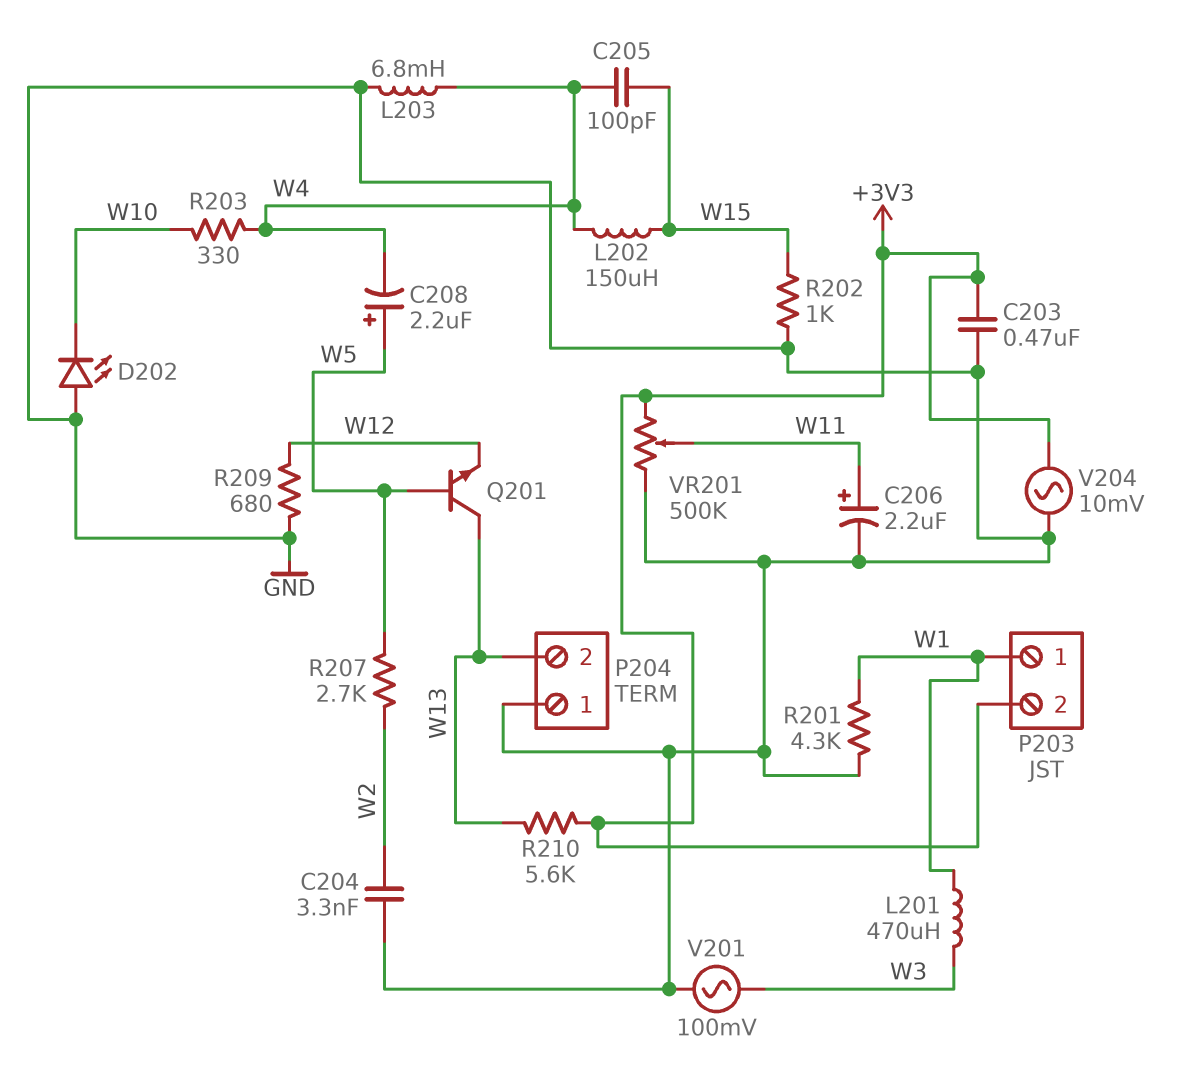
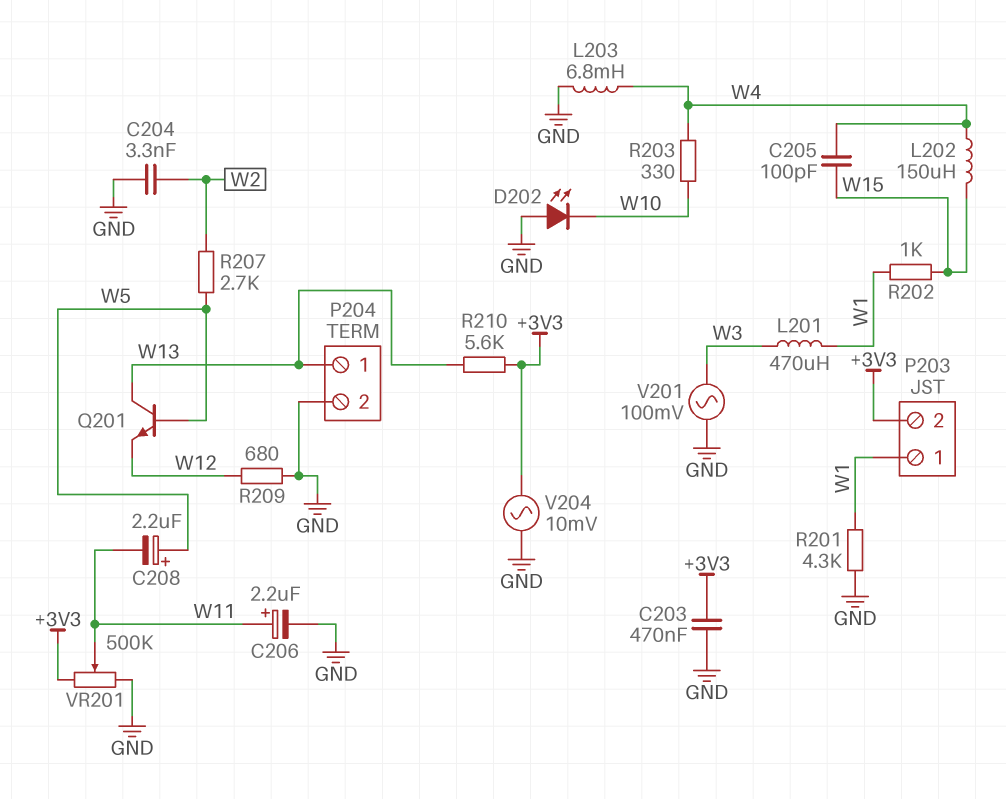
C208: 2.2uF (plus W5, minus W4) -> 2.2uF (plus W5, minus W11)
P204 pin 1: GND -> W13
P204 pin 2: W13 -> GND
R202: 1k (GND, W15) -> 1k (W1, W15)

